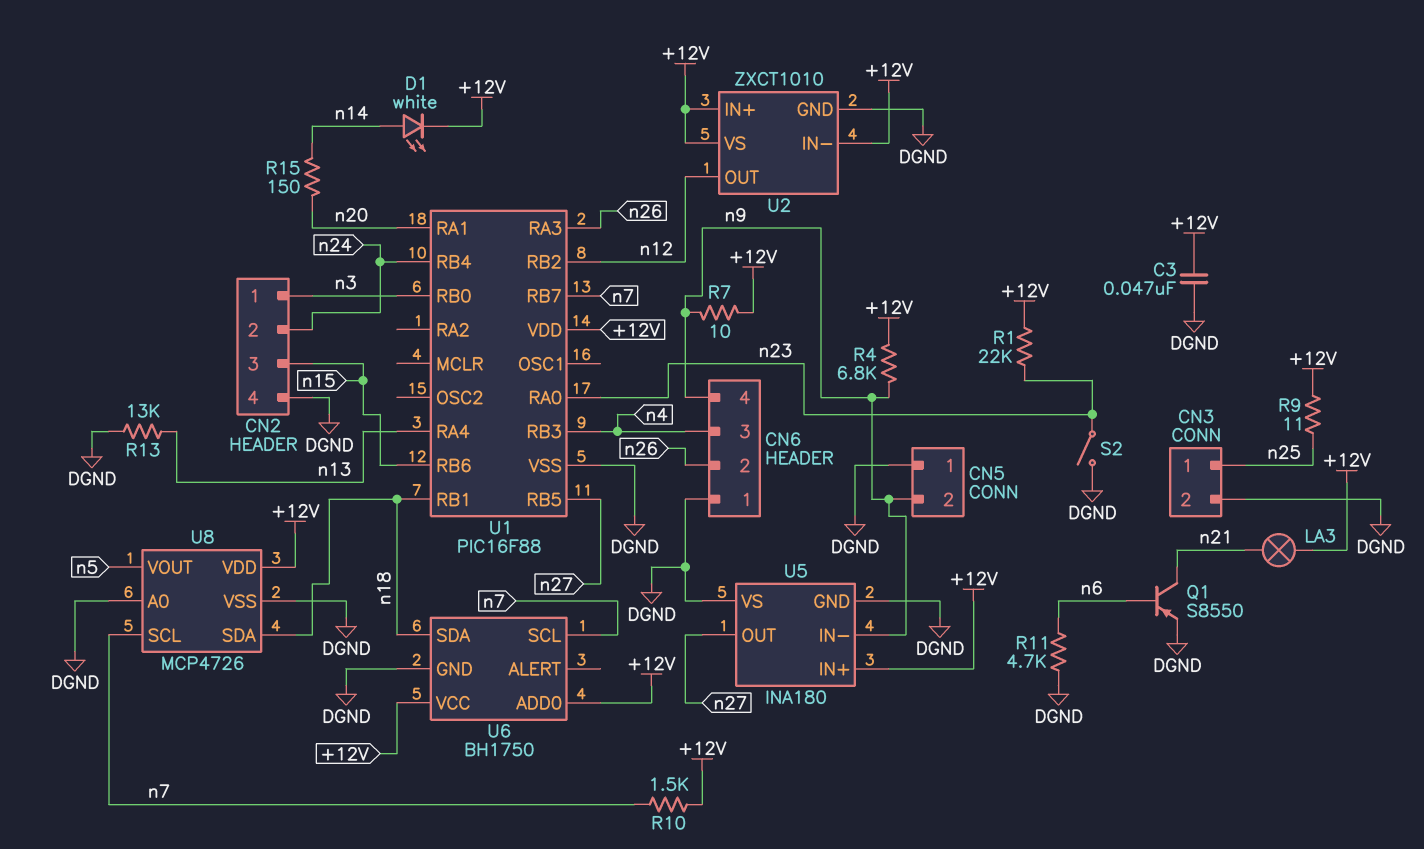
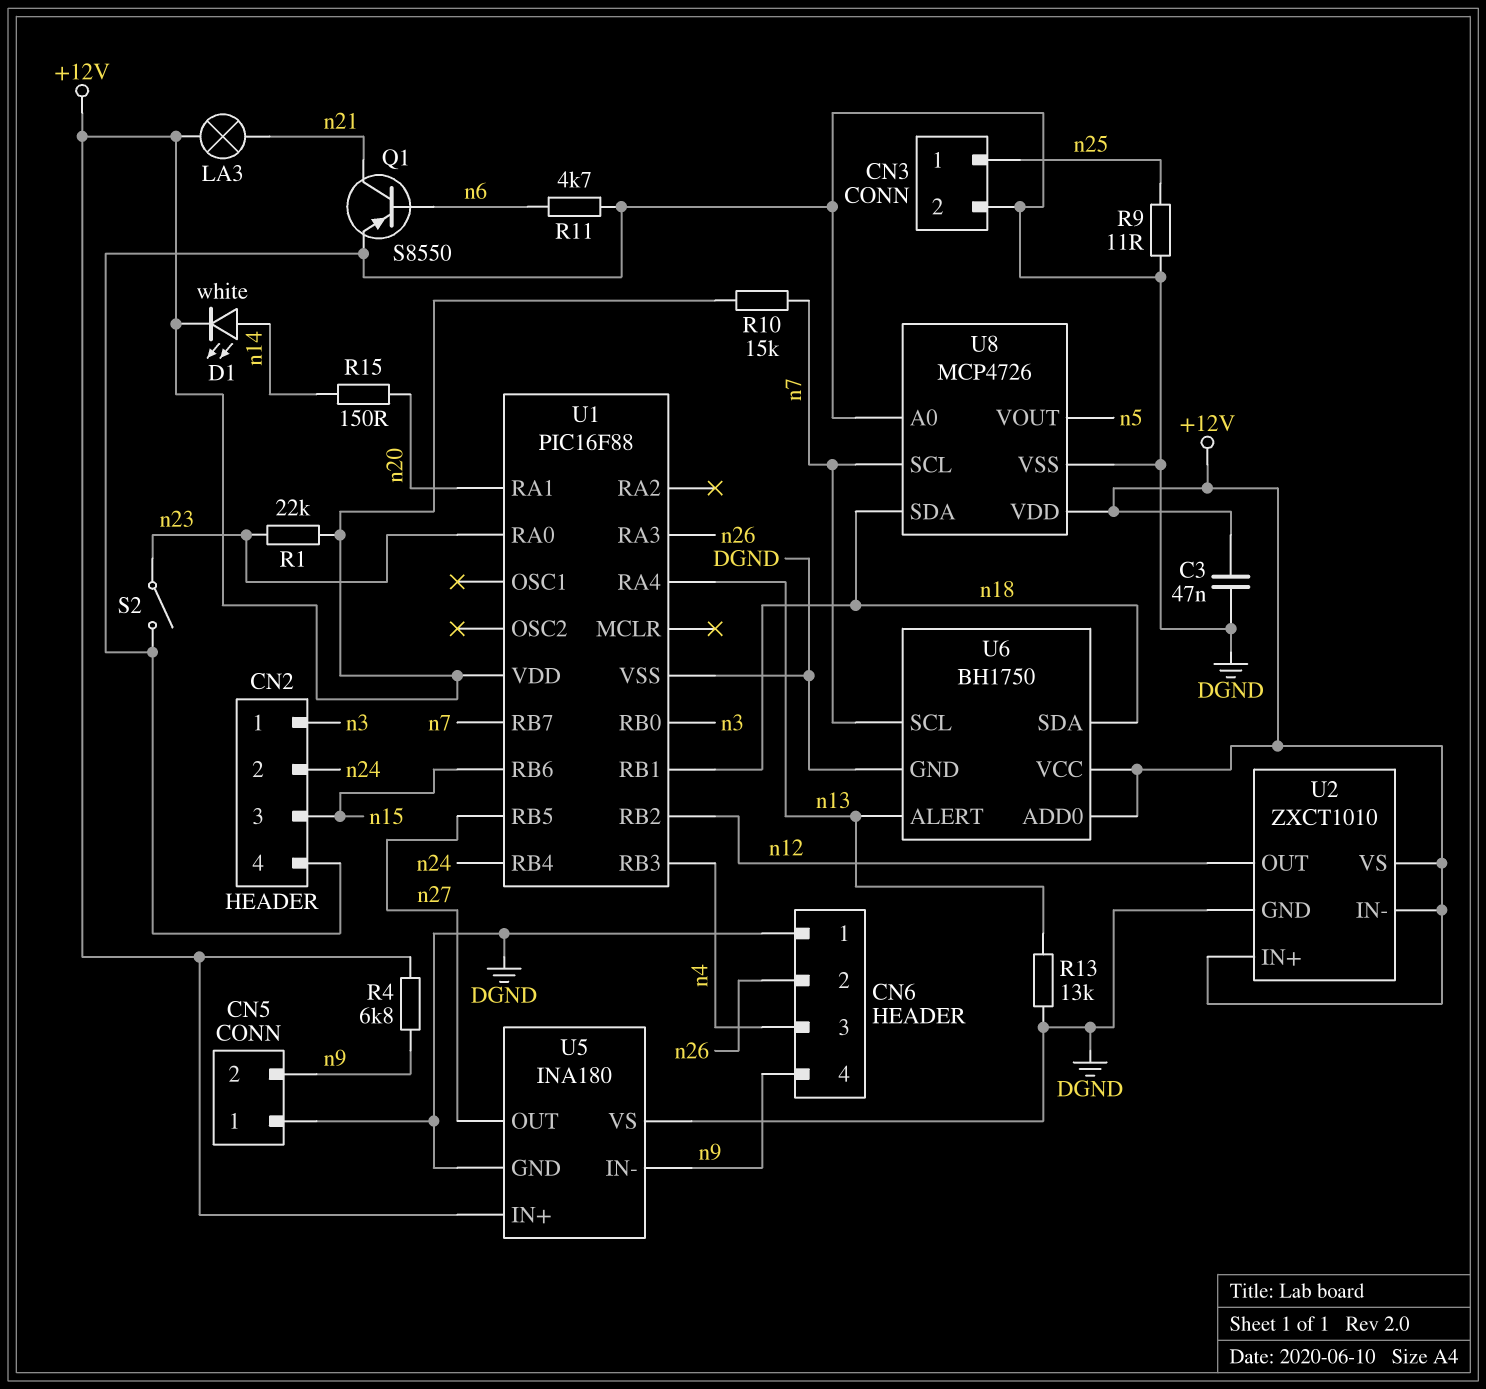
R7: 10 (+12V, n9) -> none
R9: 11 (+12V, n25) -> 11 (DGND, n25)
R10: 1.5k (+12V, n7) -> 15k (+12V, n7)
U6 pin ALERT: none -> n13

